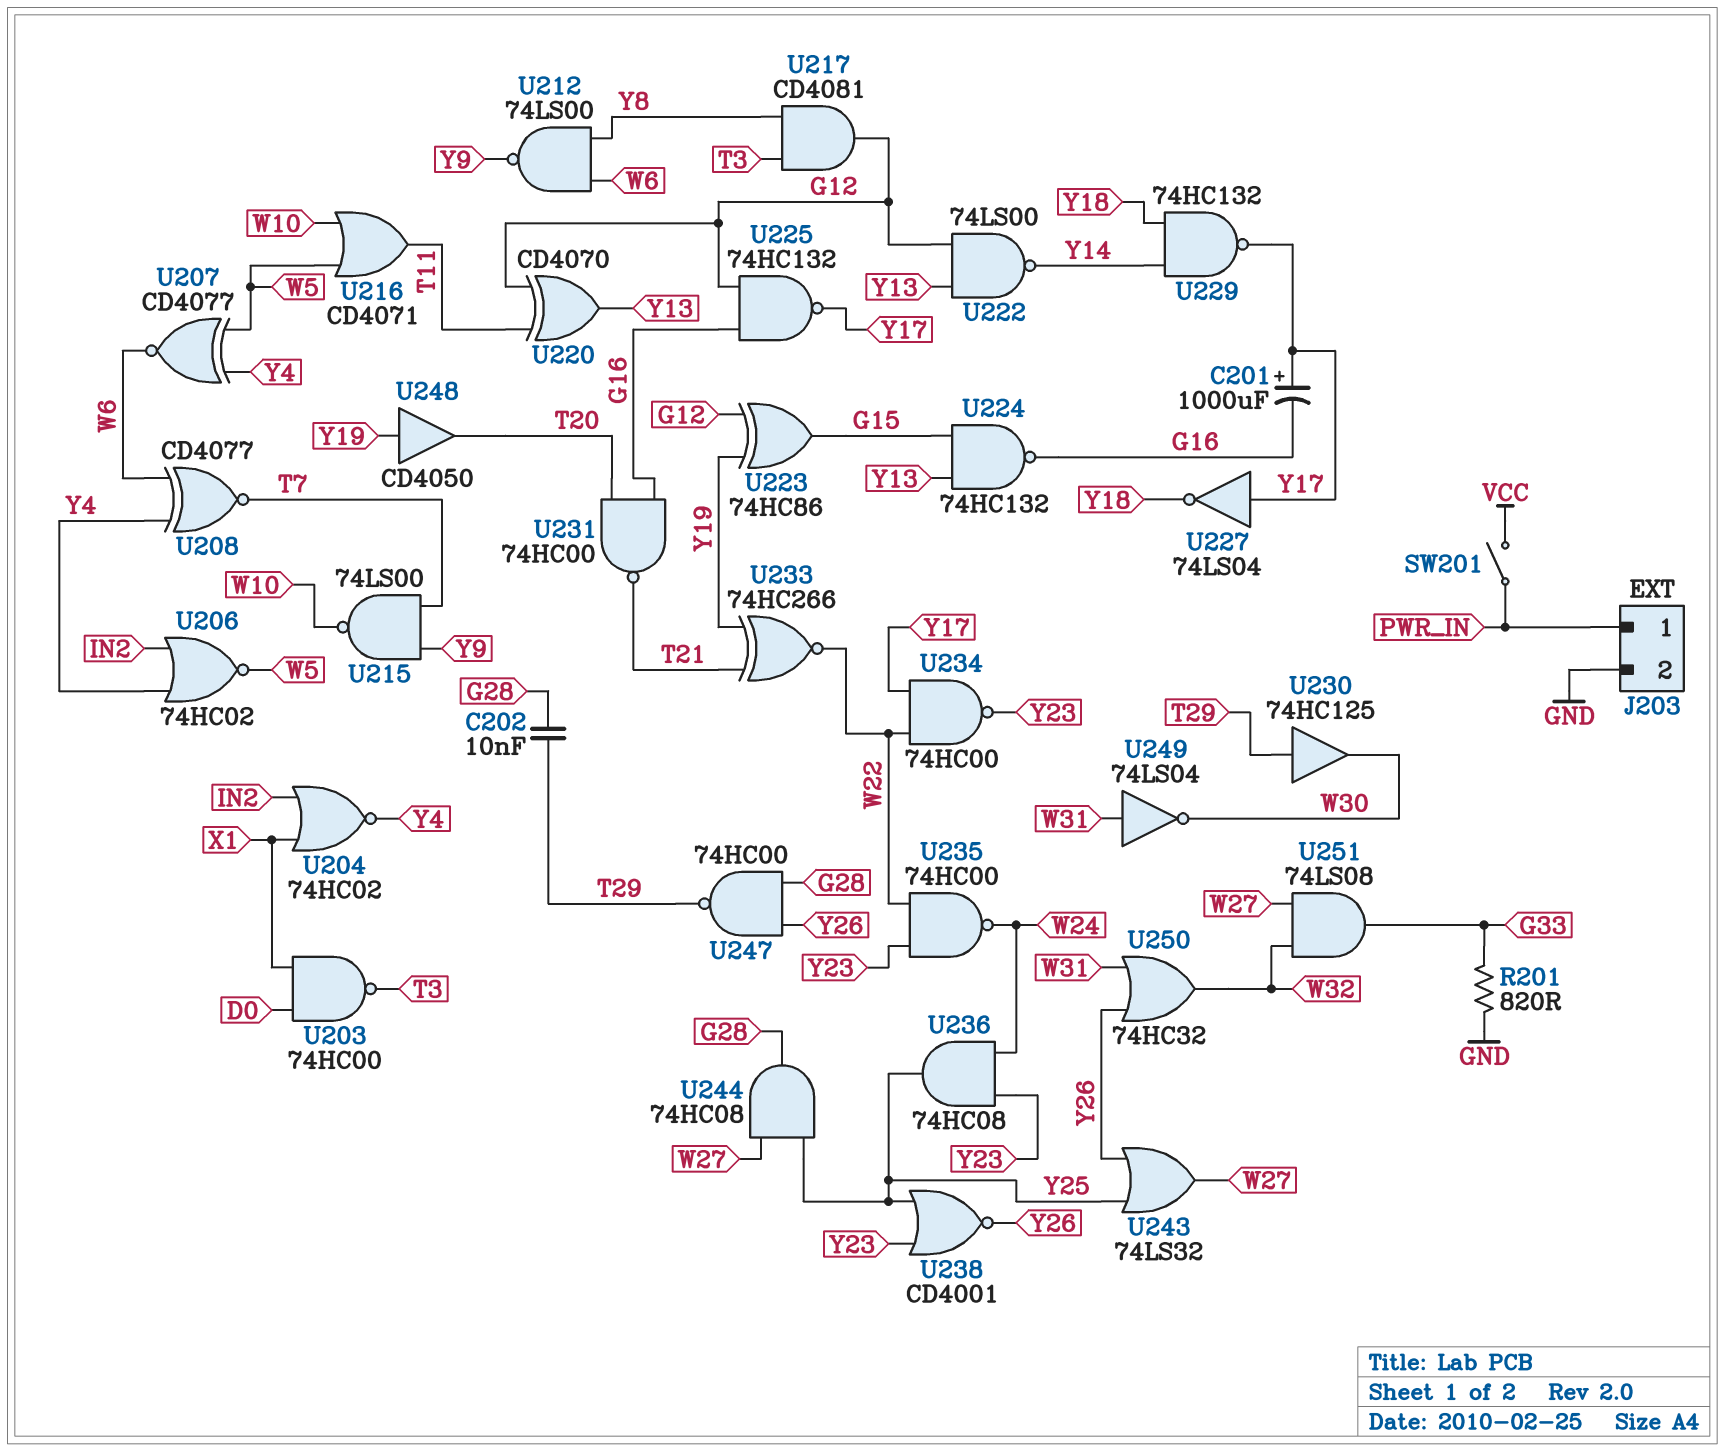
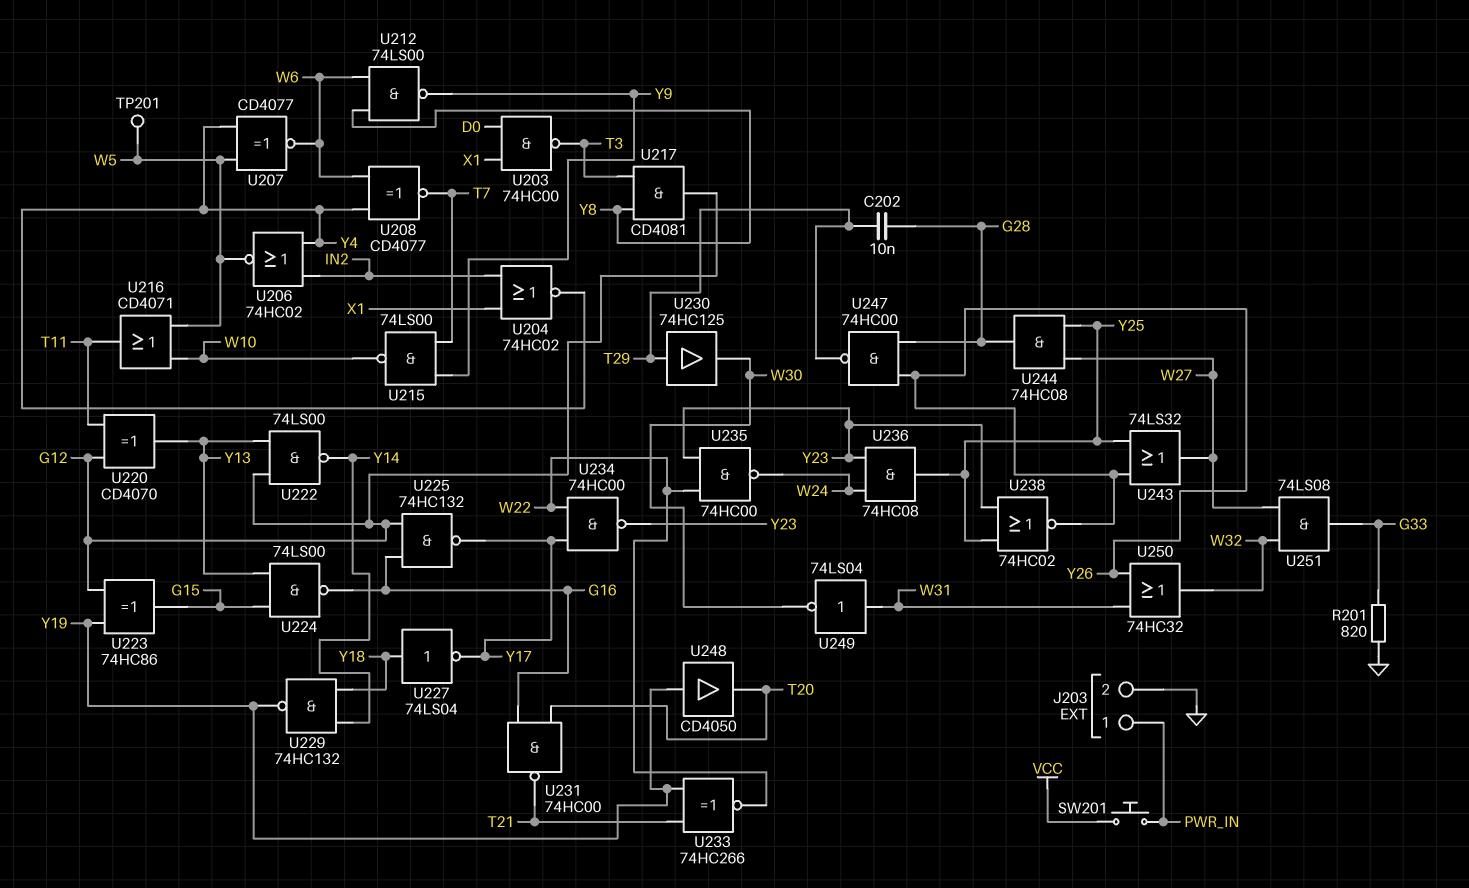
C201: 1000uF (plus Y17, minus G16) -> none
SW201: switch (PWR_IN, VCC) -> button (PWR_IN, VCC)
TP201: none -> test point (W5)
U224: NAND 74HC132 (in G15, in Y13, out G16) -> NAND 74LS00 (in G15, in Y13, out G16)
U227: NOT 74LS04 (in Y17, out Y18) -> NOT 74LS04 (in Y18, out Y17)
U229: NAND 74HC132 (in Y14, in Y18, out Y17) -> NAND 74HC132 (in Y14, in Y18, out Y19)
U238: NOR CD4001 (in Y23, in Y25, out Y26) -> NOR 74HC02 (in Y23, in Y25, out Y26)

